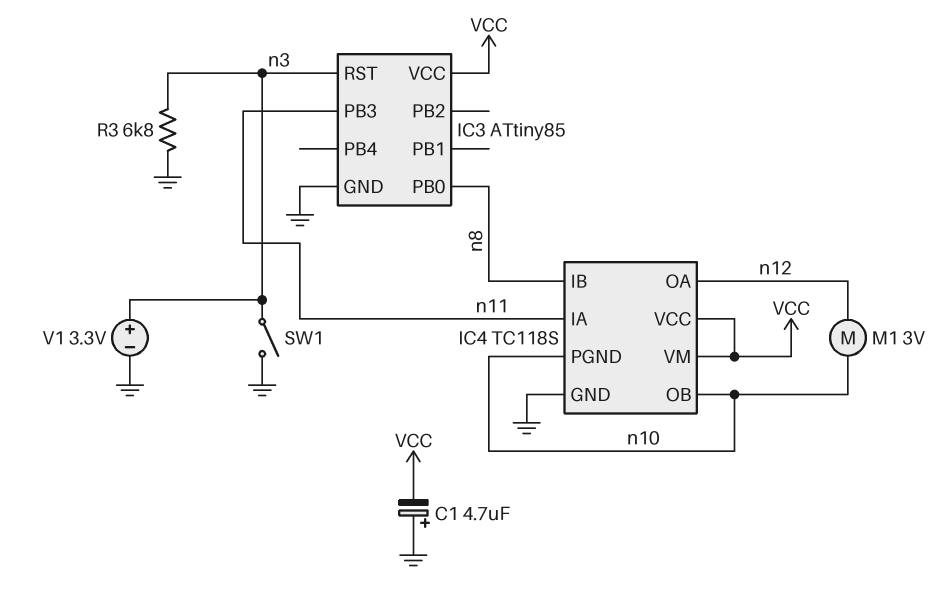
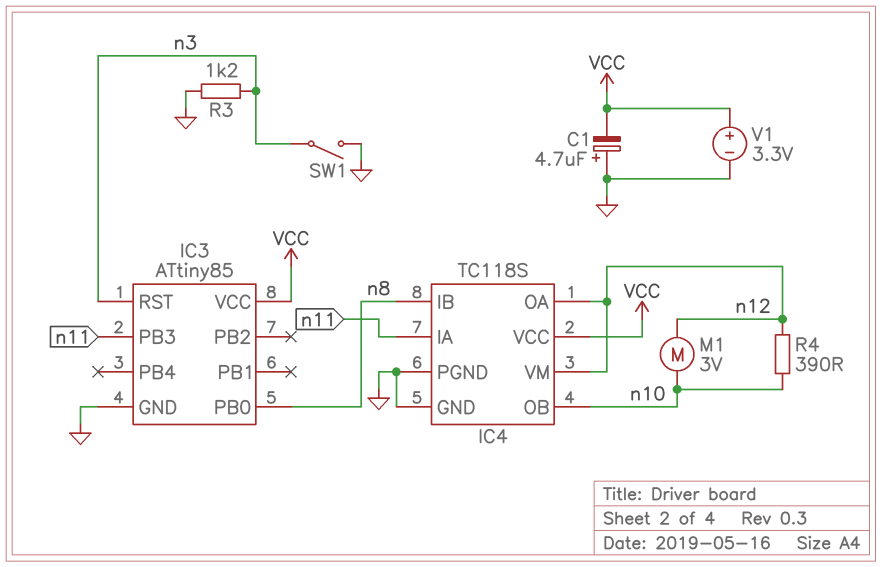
IC4 pin PGND: n10 -> GND
IC4 pin VM: VCC -> n12
R3: 6.8k (GND, n3) -> 1.2k (GND, n3)
R4: none -> 390 (n10, n12)
V1: 3.3V (plus n3, minus GND) -> 3.3V (plus VCC, minus GND)

